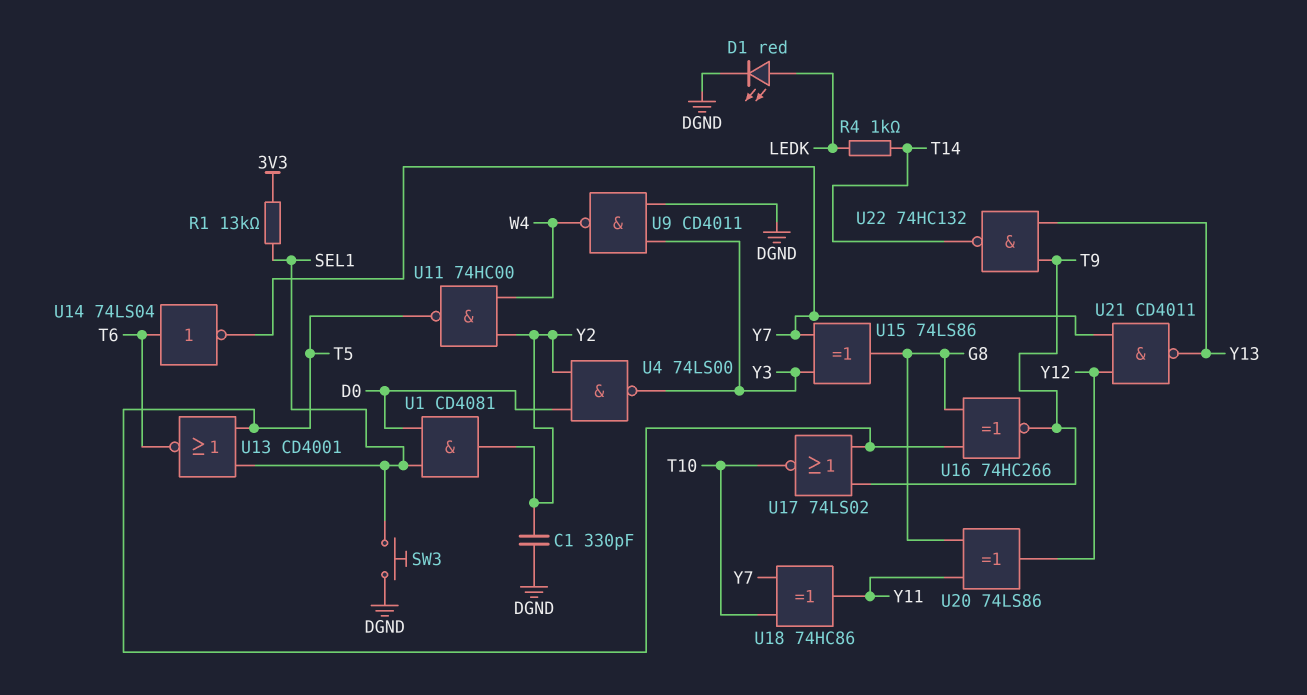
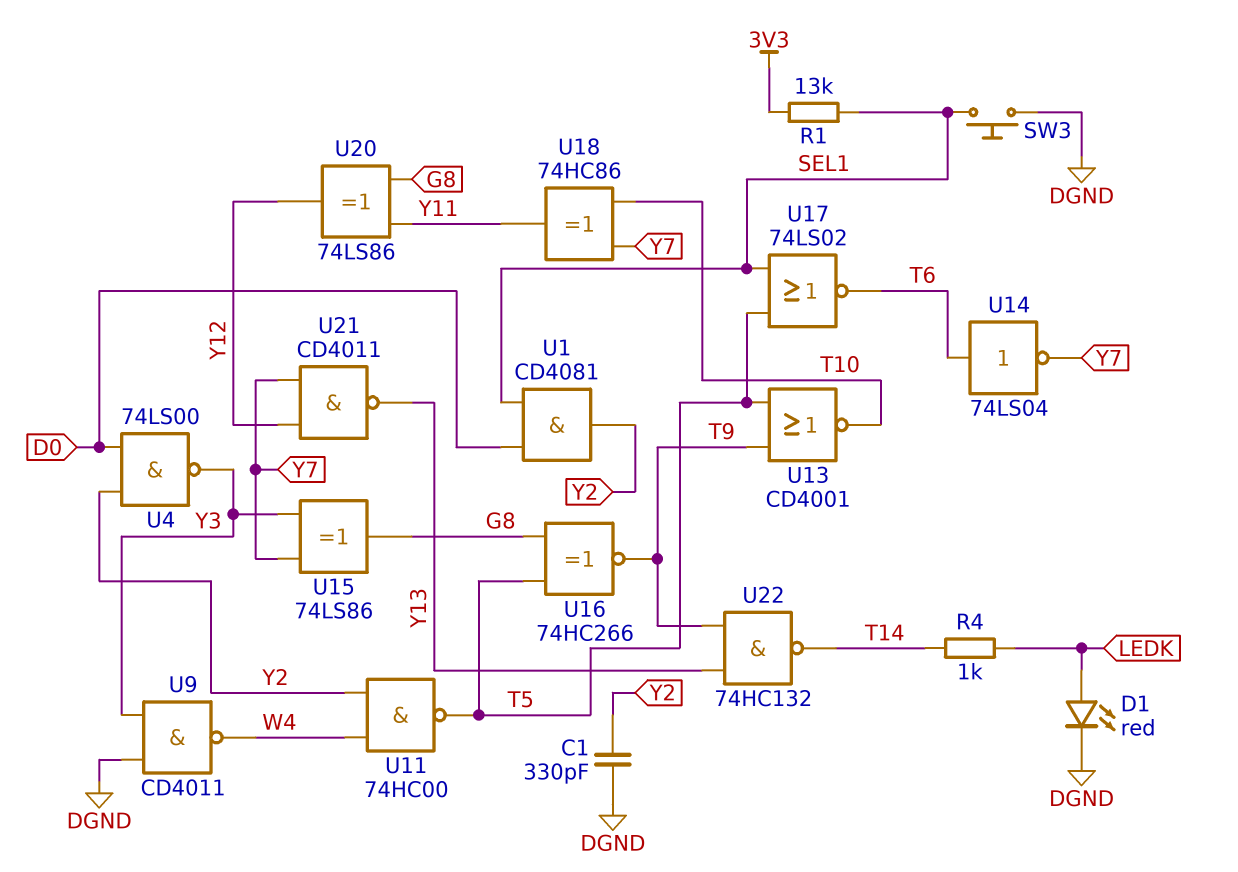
U13: NOR CD4001 (in SEL1, in T5, out T6) -> NOR CD4001 (in T5, in T9, out T10)
U17: NOR 74LS02 (in T5, in T9, out T10) -> NOR 74LS02 (in SEL1, in T5, out T6)

